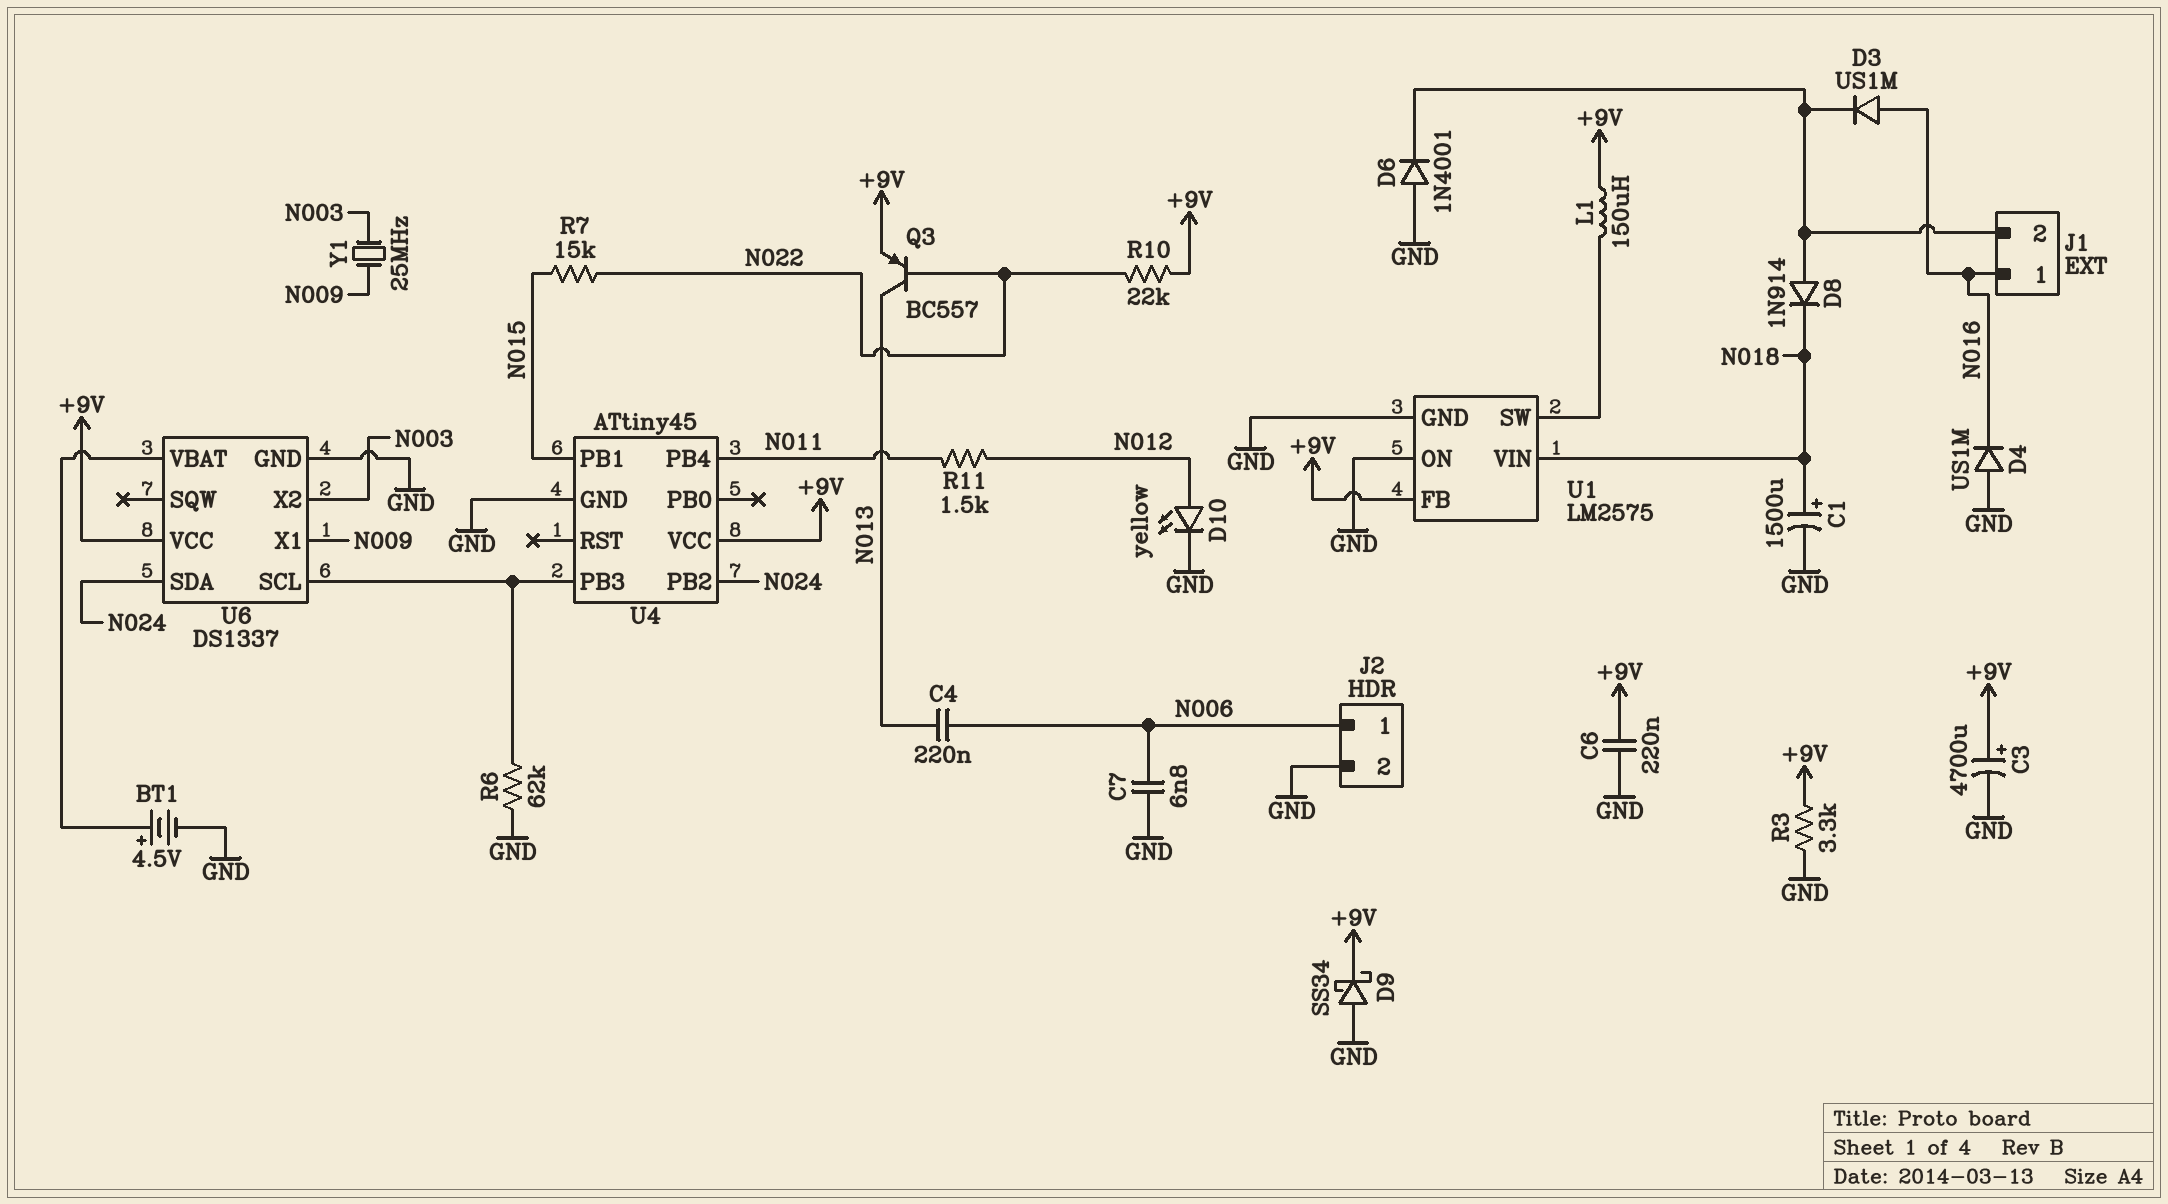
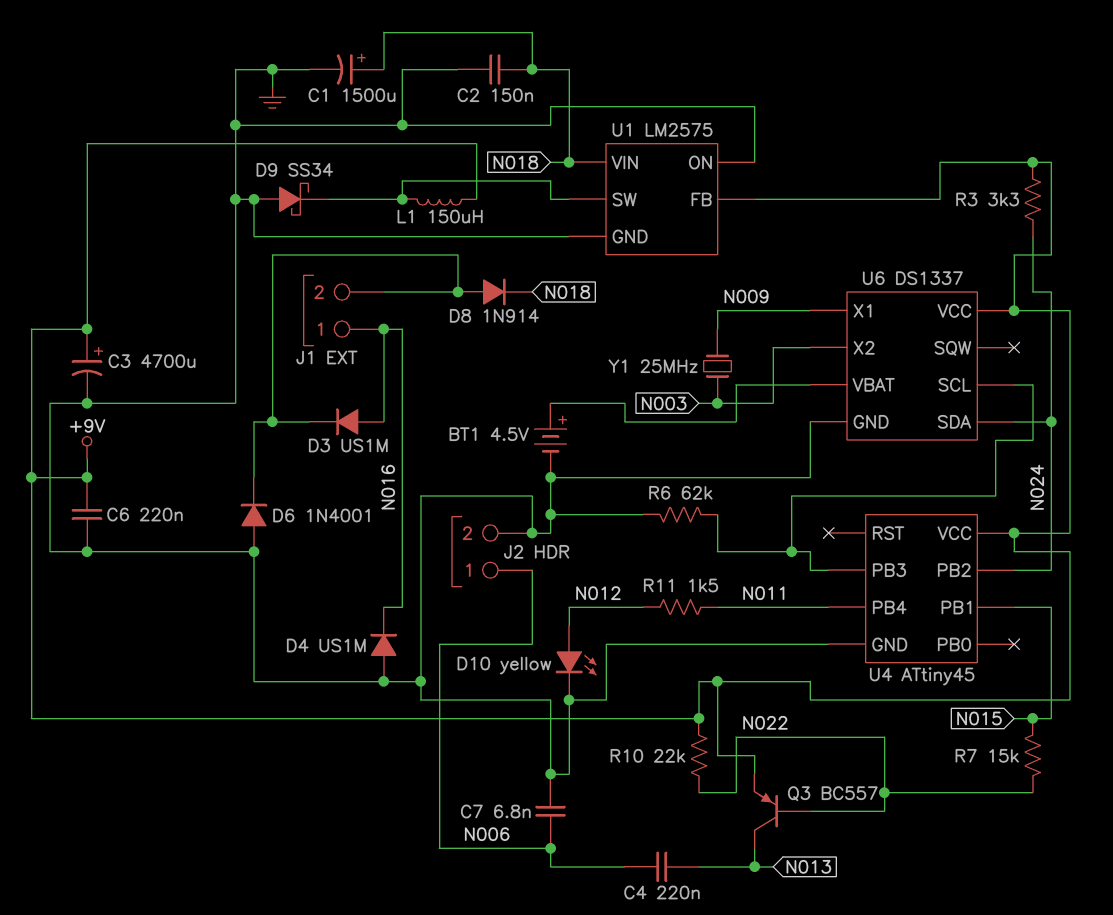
C2: none -> 150nF (GND, N018)
D9: schottky SS34 (A GND, K +9V) -> schottky SS34 (A GND, K U1/SW)
R3: 3.3k (+9V, GND) -> 3.3k (+9V, N024)

